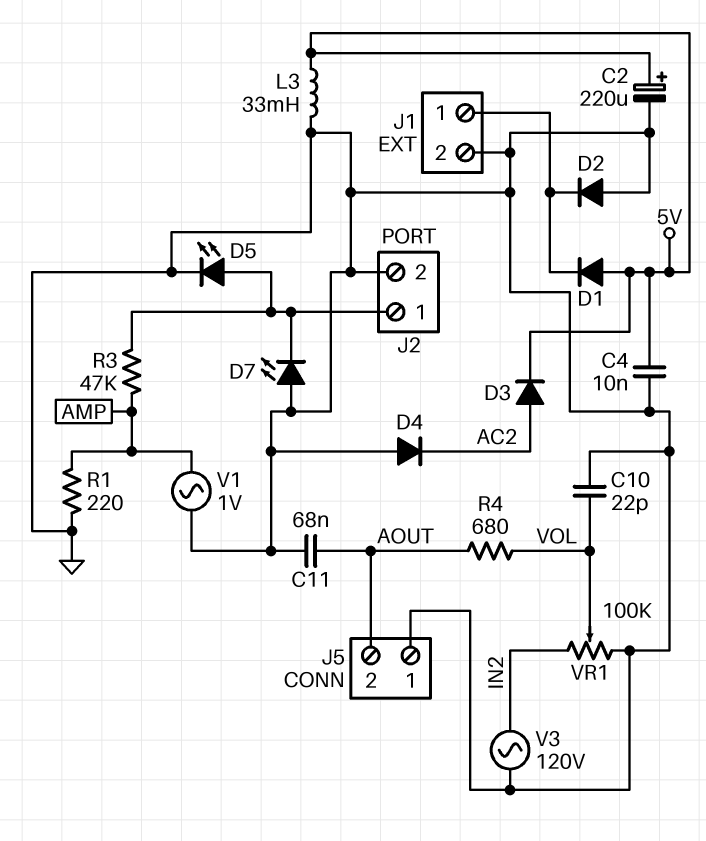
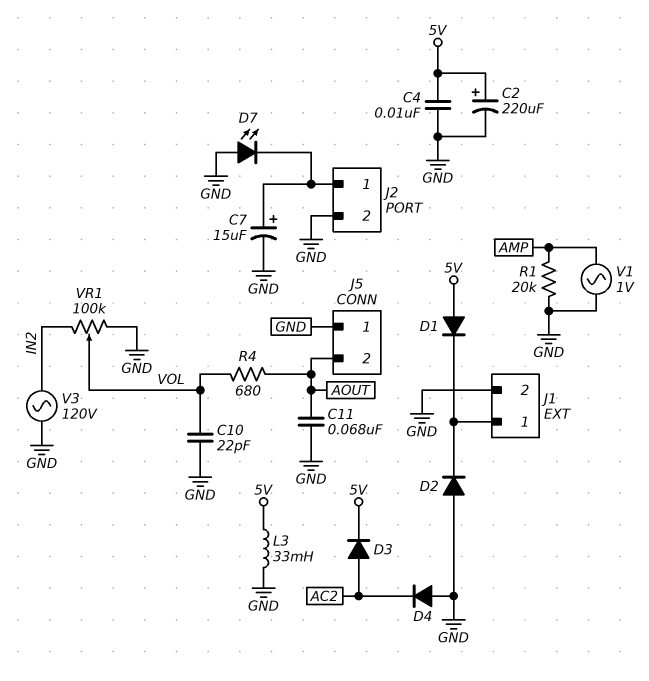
C7: none -> 15uF (plus J2/1, minus GND)
D5: LED (A J2/1, K GND) -> none
R1: 220 (AMP, GND) -> 20k (AMP, GND)
R3: 47k (AMP, J2/1) -> none

